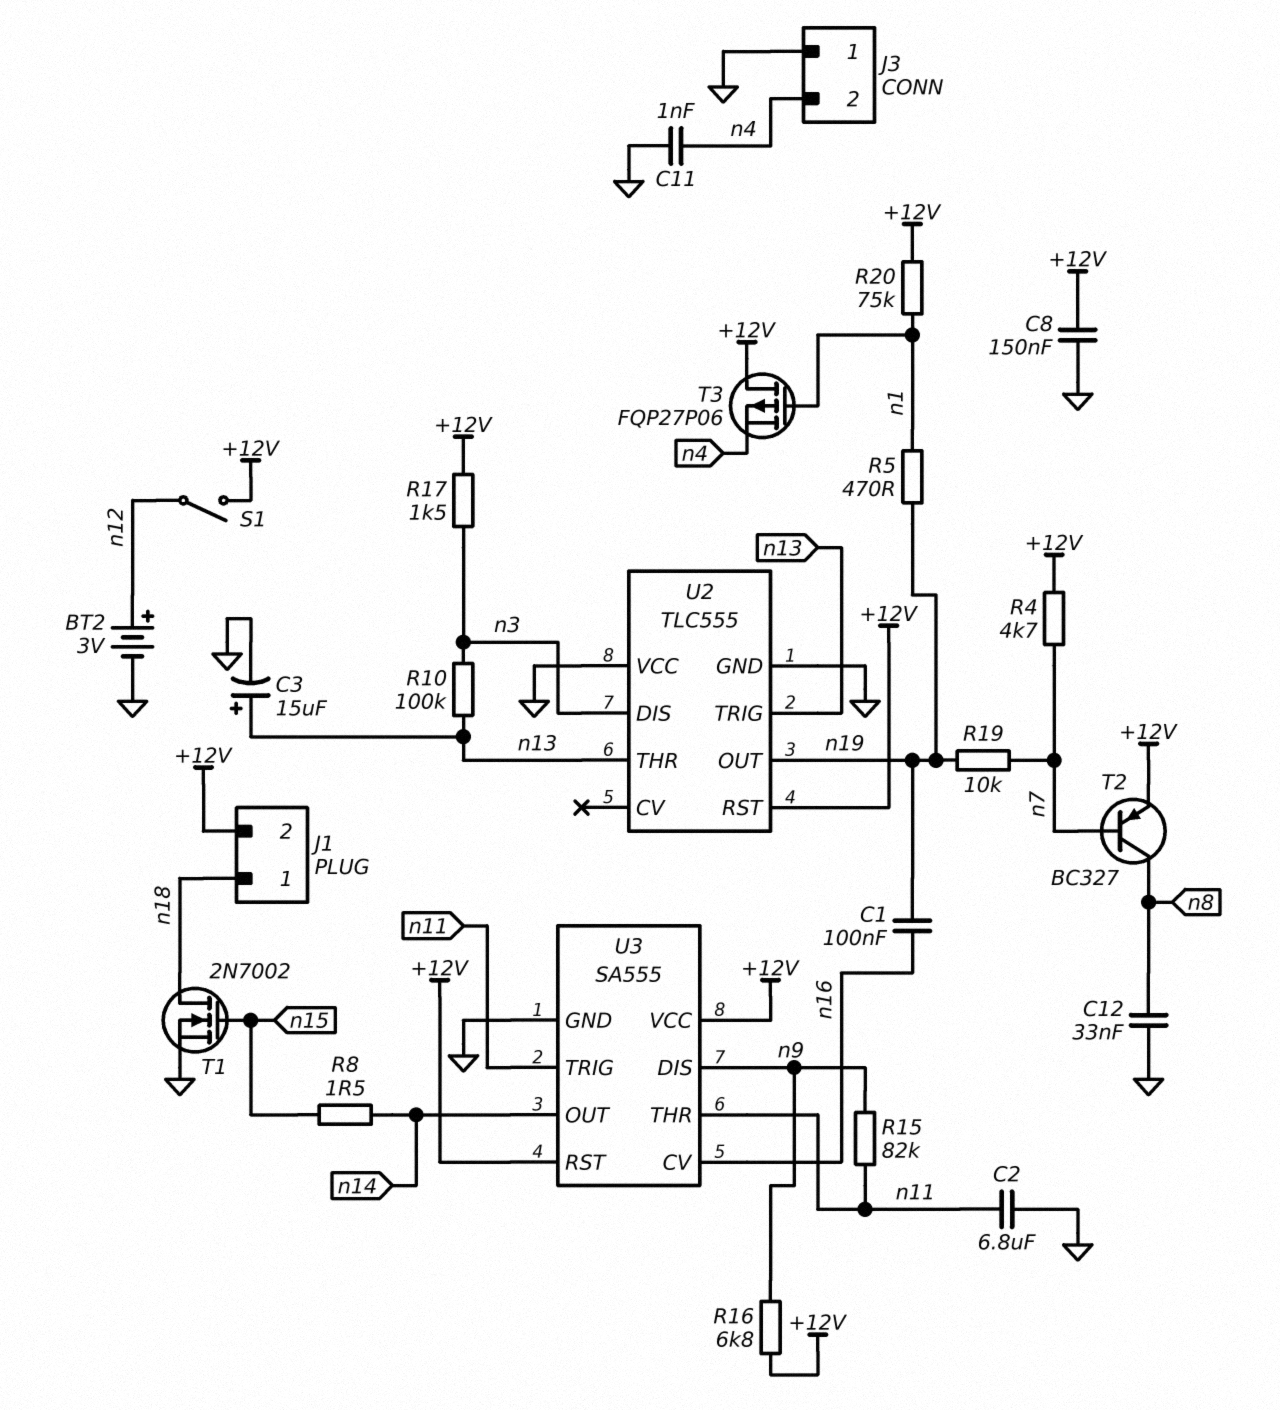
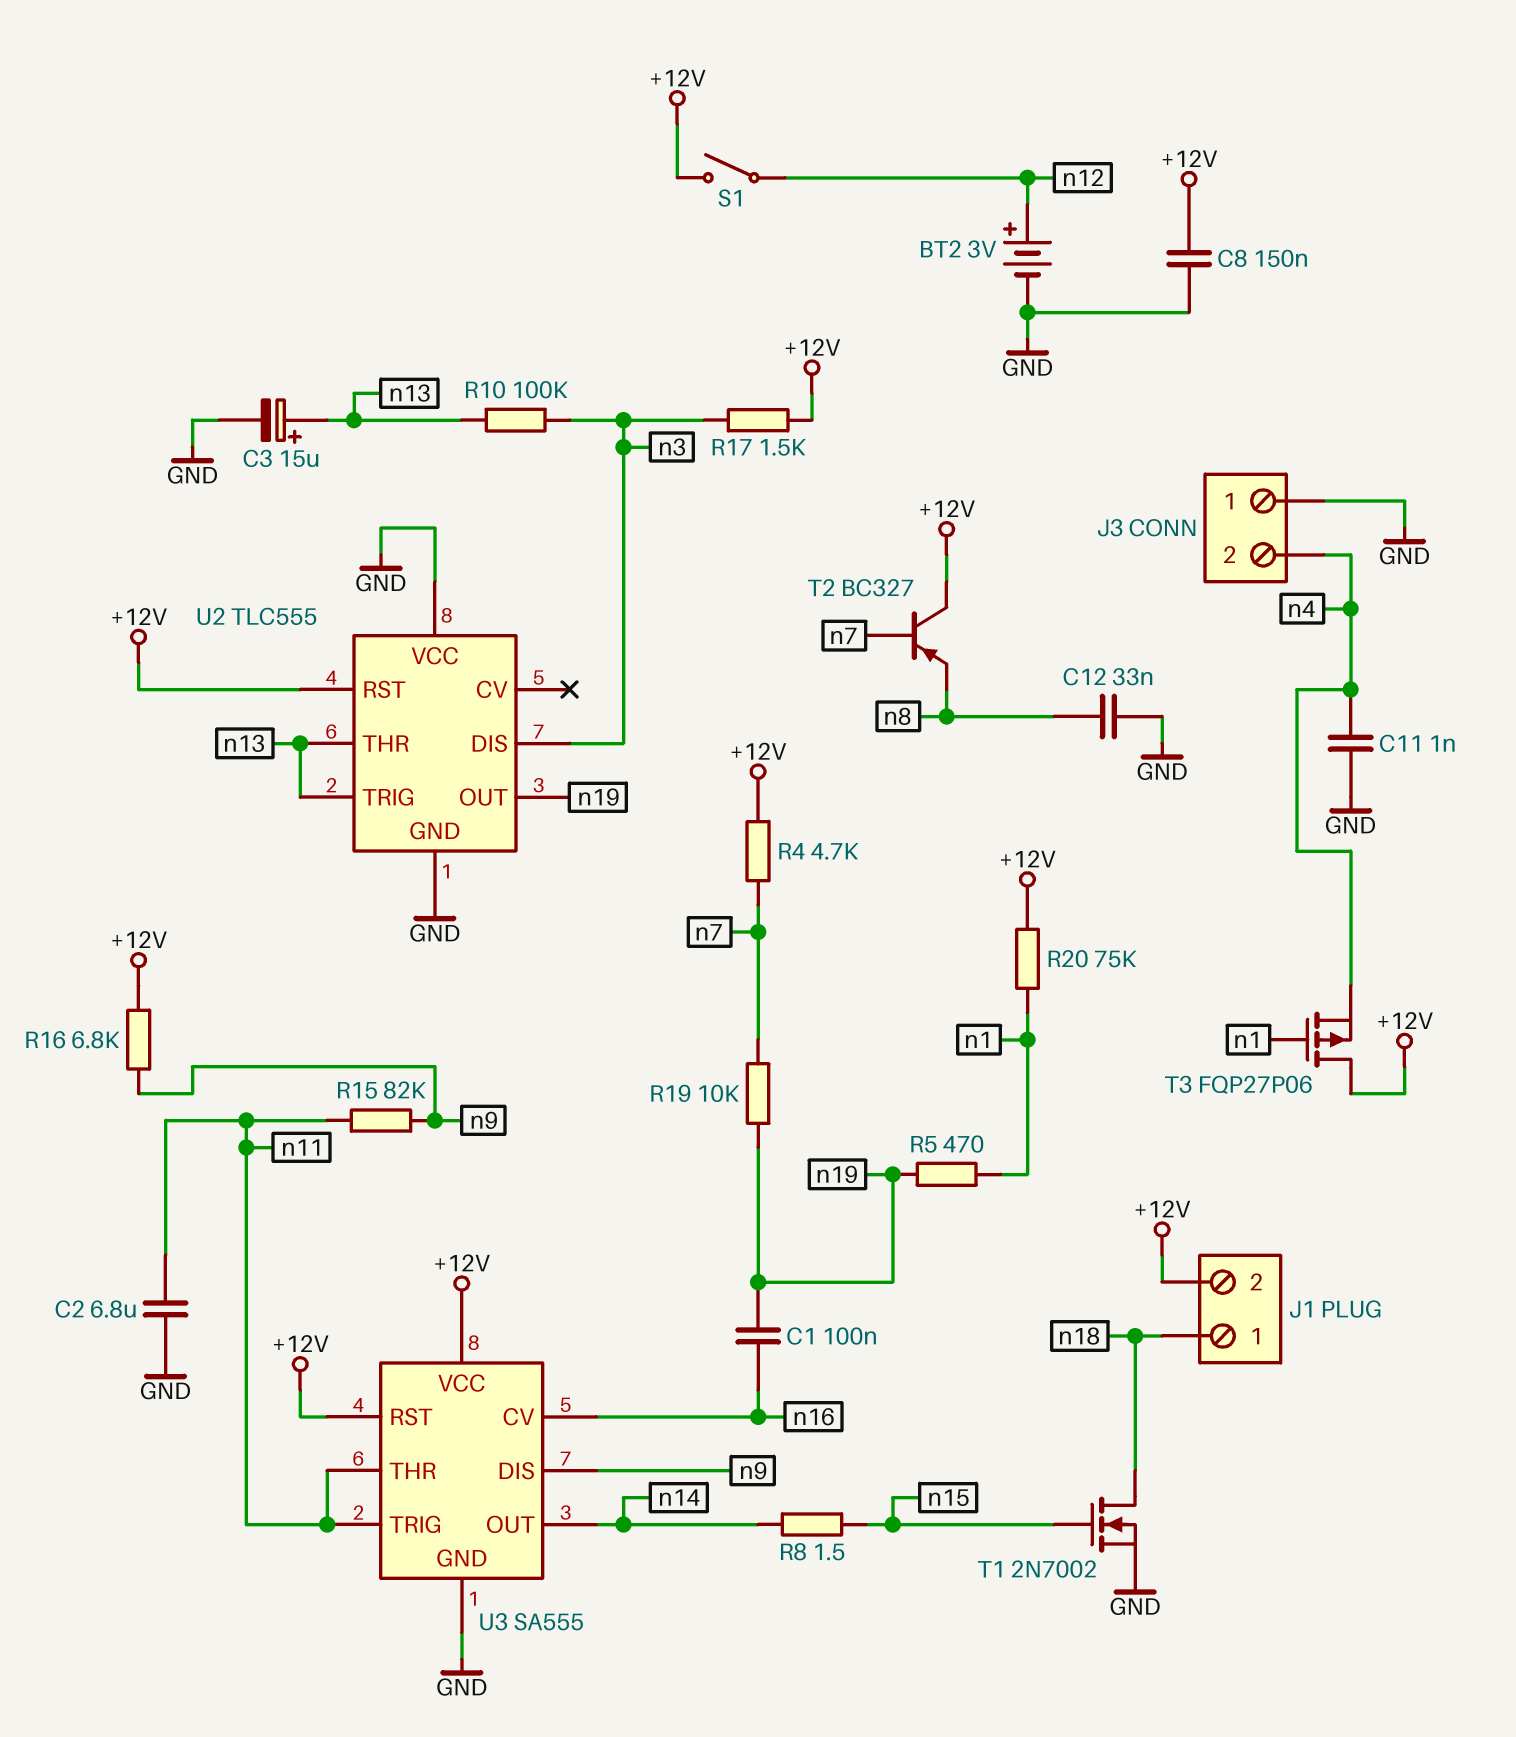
T2: PNP BC327 (B n7, C n8, E +12V) -> PNP BC327 (B n7, C +12V, E n8)

